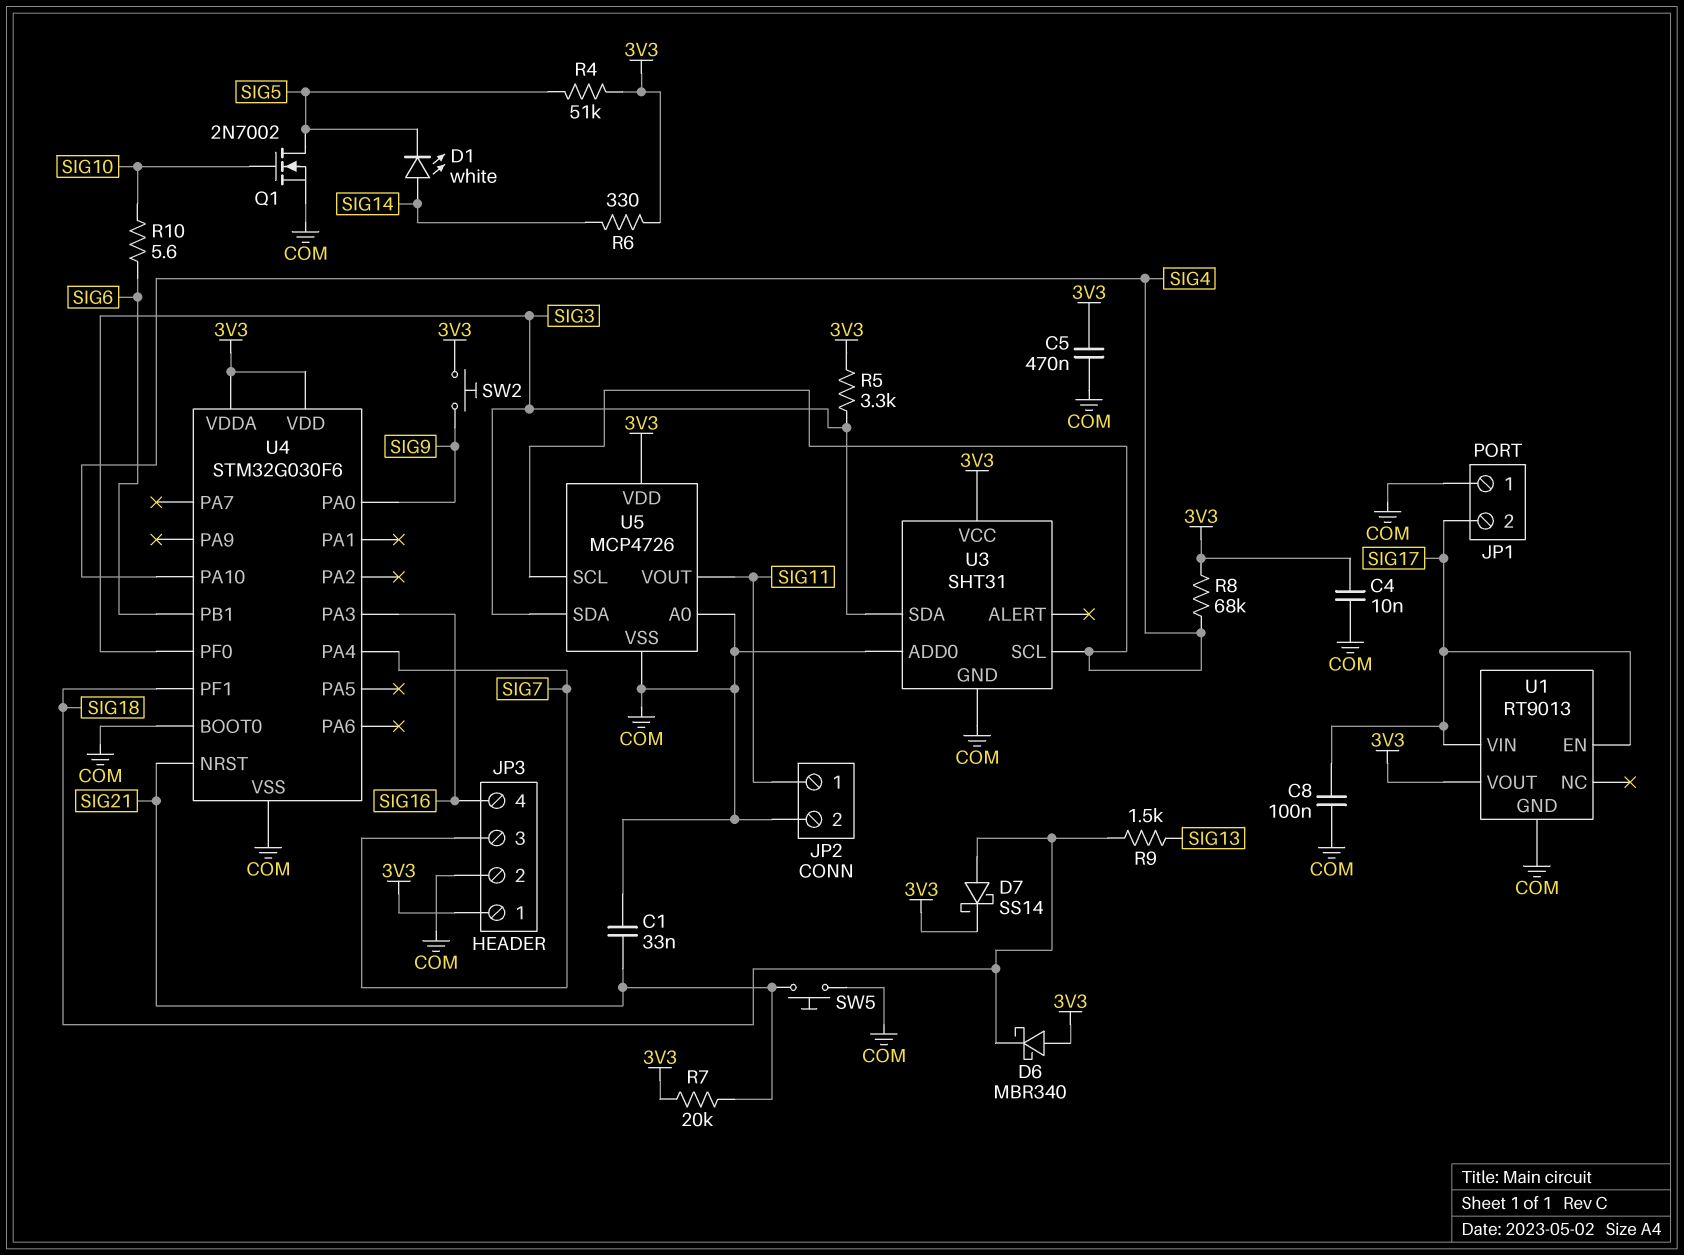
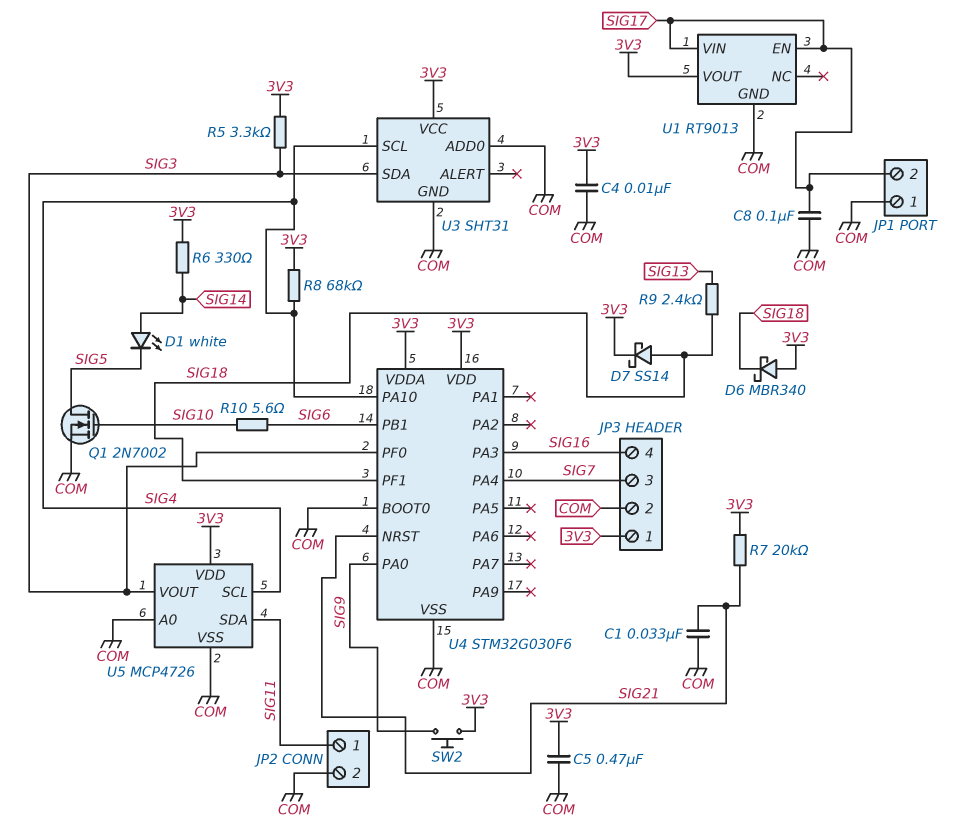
R4: 51k (3V3, SIG5) -> none
R9: 1.5k (SIG13, SIG18) -> 2.4k (SIG13, SIG18)
SW5: button (COM, SIG21) -> none
U5 pin SDA: SIG3 -> SIG11
U5 pin VOUT: SIG11 -> SIG3

